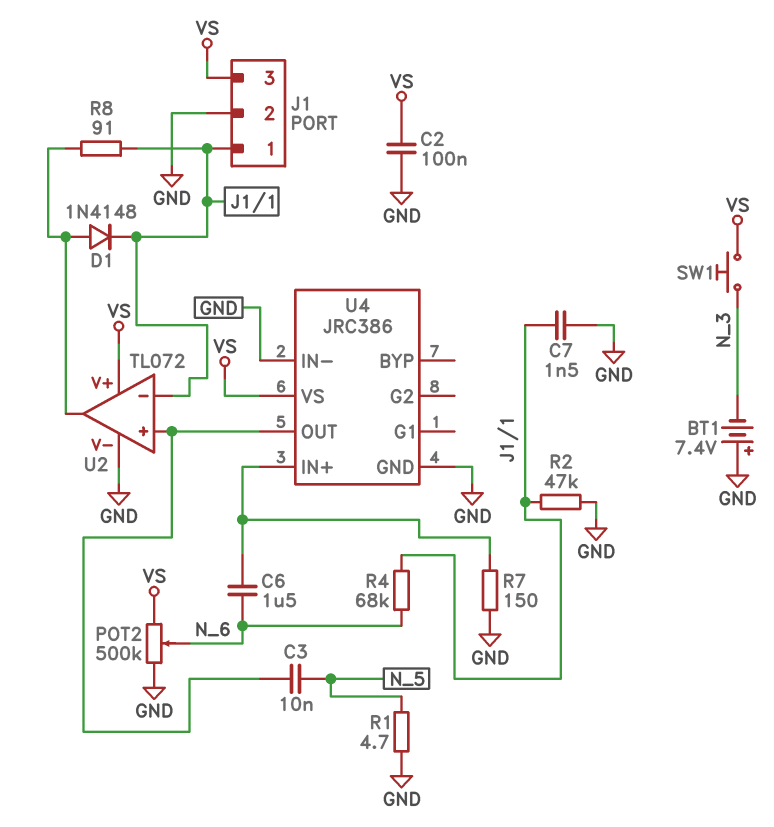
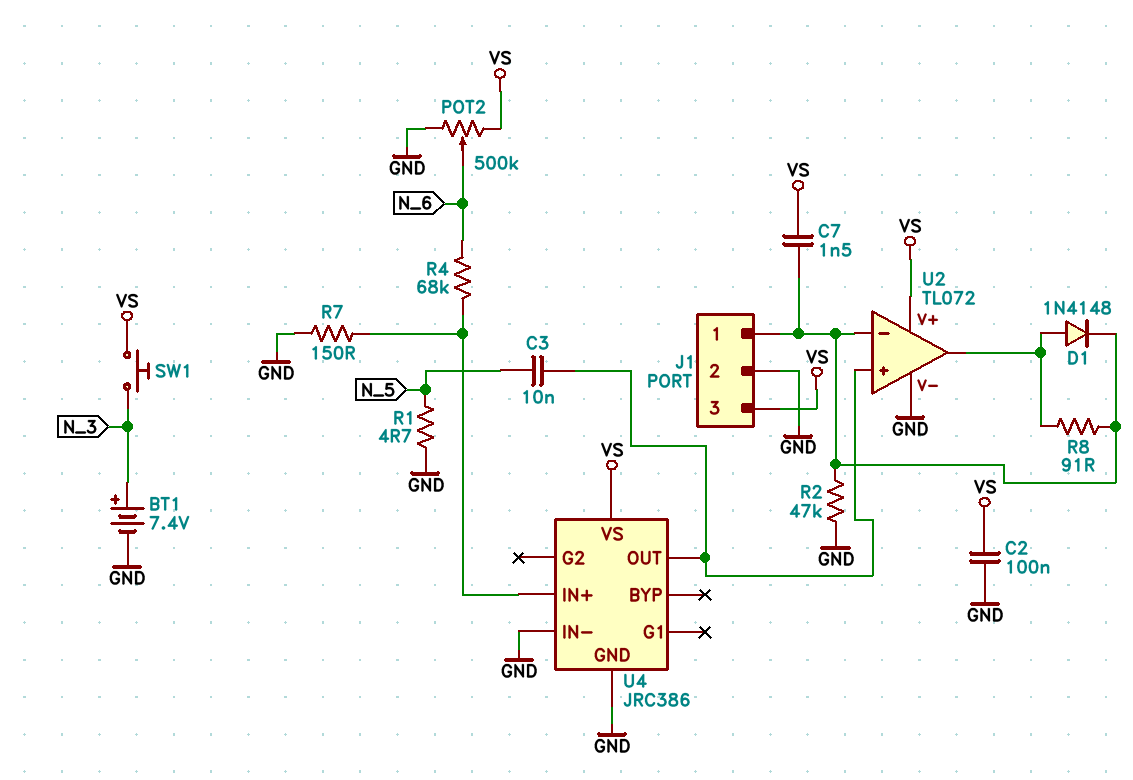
BT1: 7.4V (plus GND, minus N_3) -> 7.4V (plus N_3, minus GND)
C6: 1.5uF (N_6, U4/IN+) -> none
C7: 1.5nF (GND, J1/1) -> 1.5nF (J1/1, VS)
R4: 68k (J1/1, N_6) -> 68k (N_6, U4/IN+)

